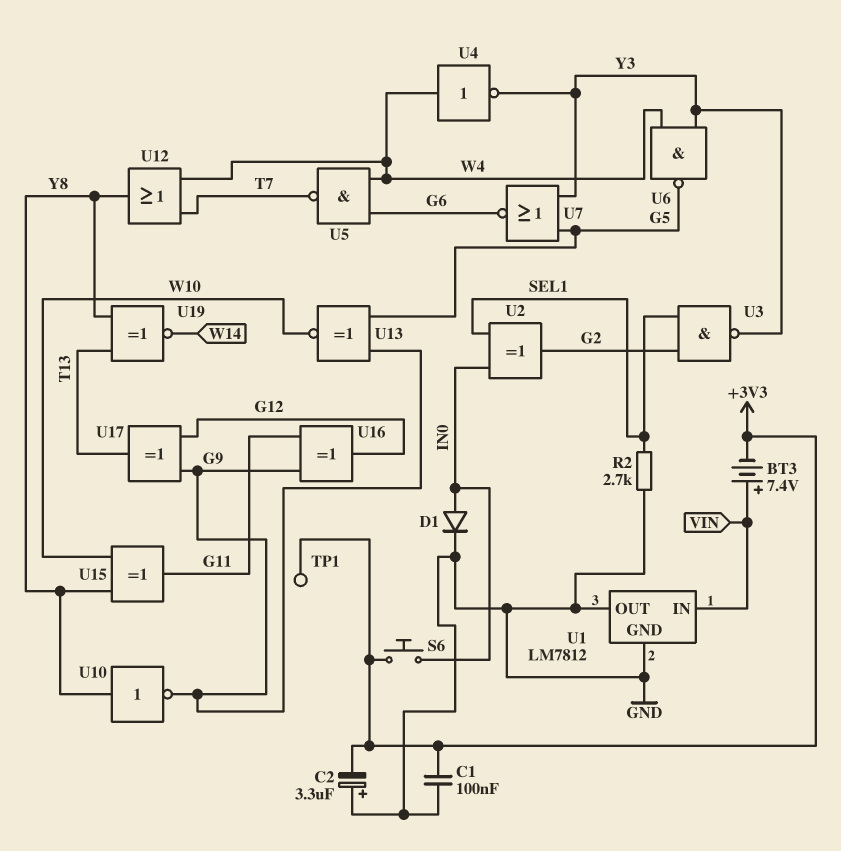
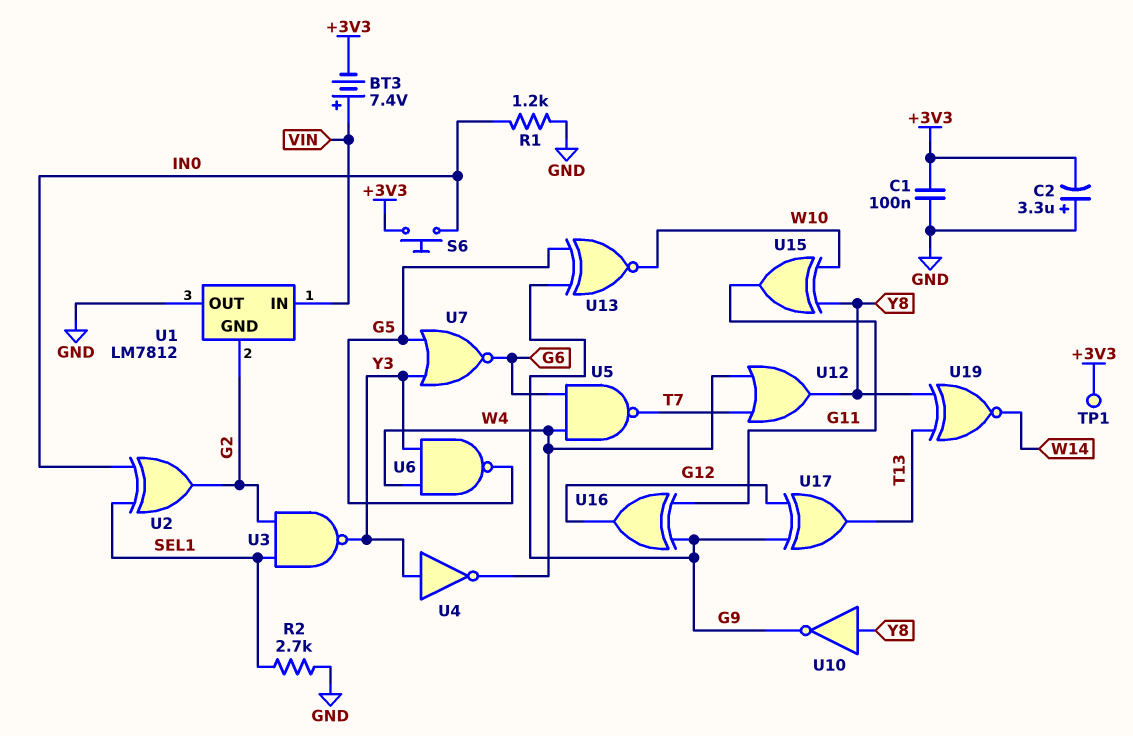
D1: diode (A IN0, K GND) -> none
R1: none -> 1.2k (GND, IN0)
U1 pin GND: GND -> G2
U4: NOT (in W4, out Y3) -> NOT (in Y3, out W4)

